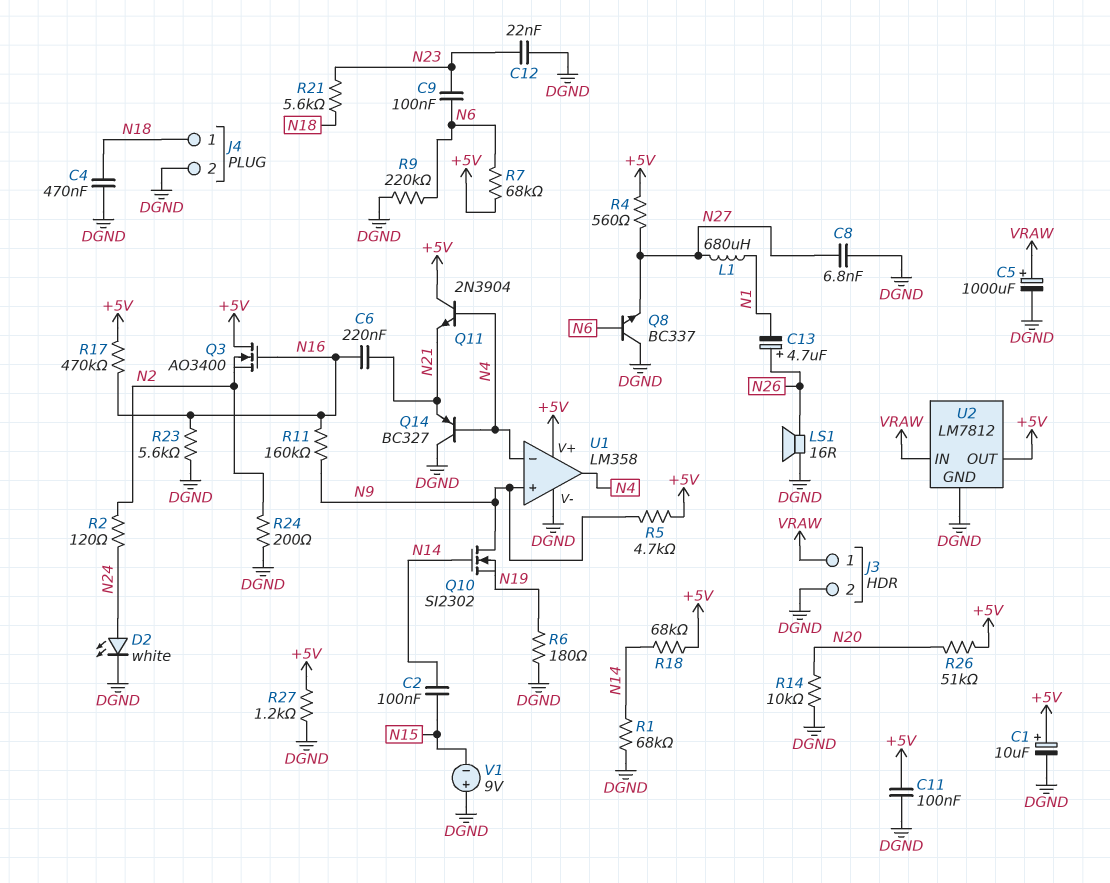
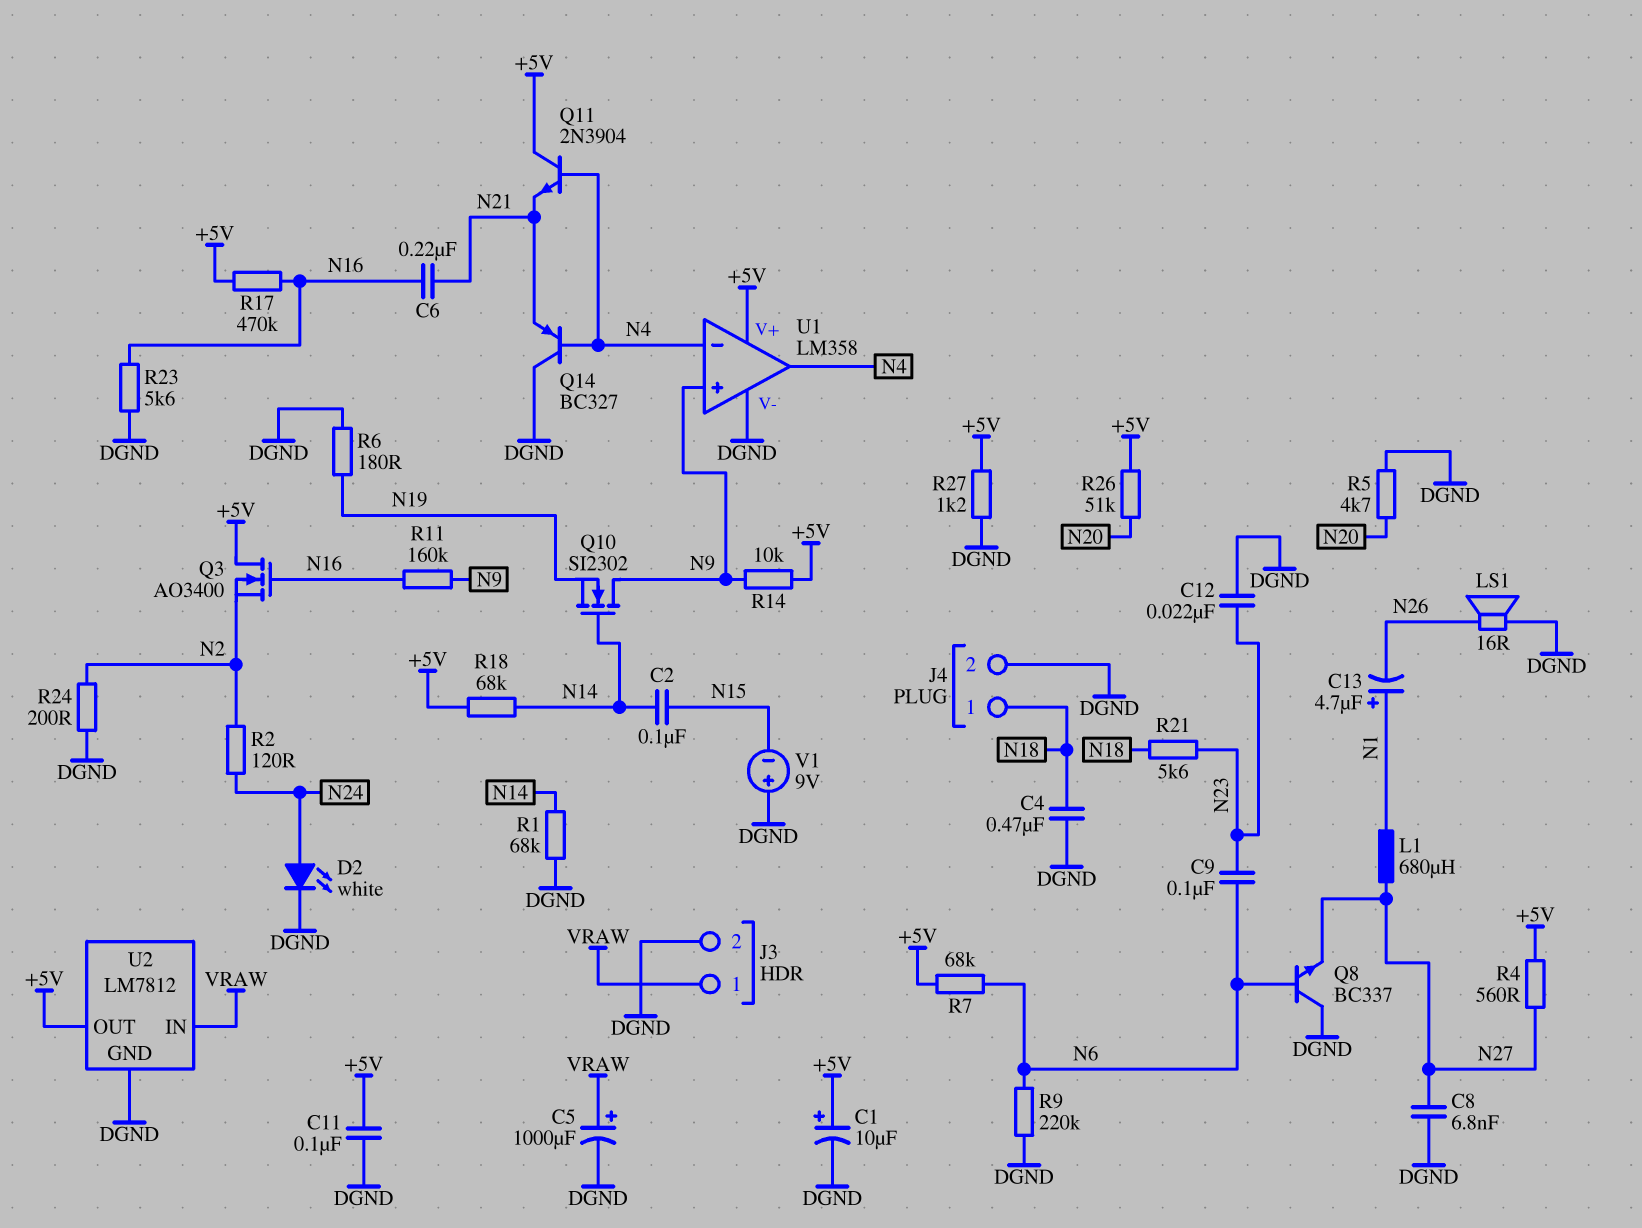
C13: 4.7uF (plus N26, minus N1) -> 4.7uF (plus N1, minus N26)
R5: 4.7k (+5V, N9) -> 4.7k (DGND, N20)
R14: 10k (DGND, N20) -> 10k (+5V, N9)

